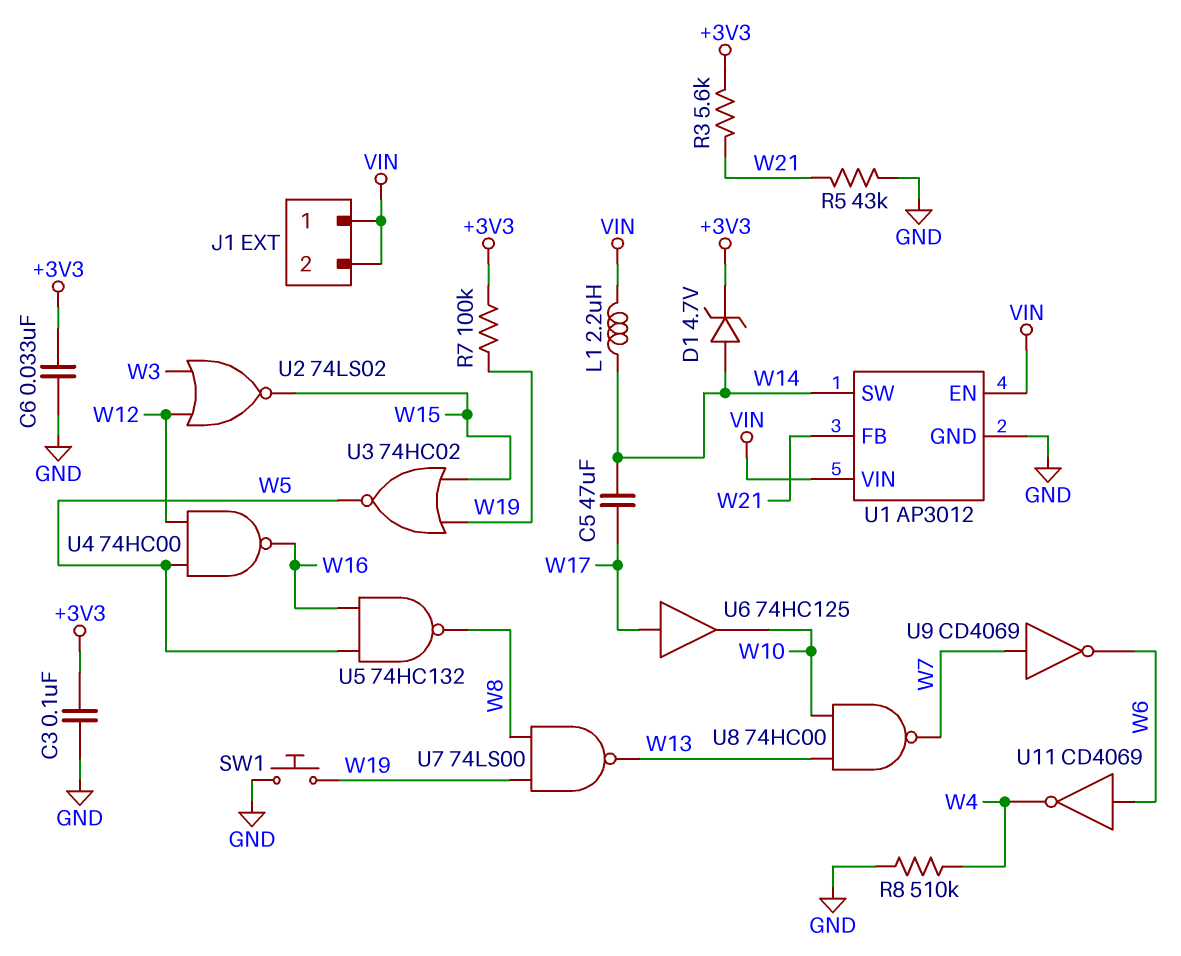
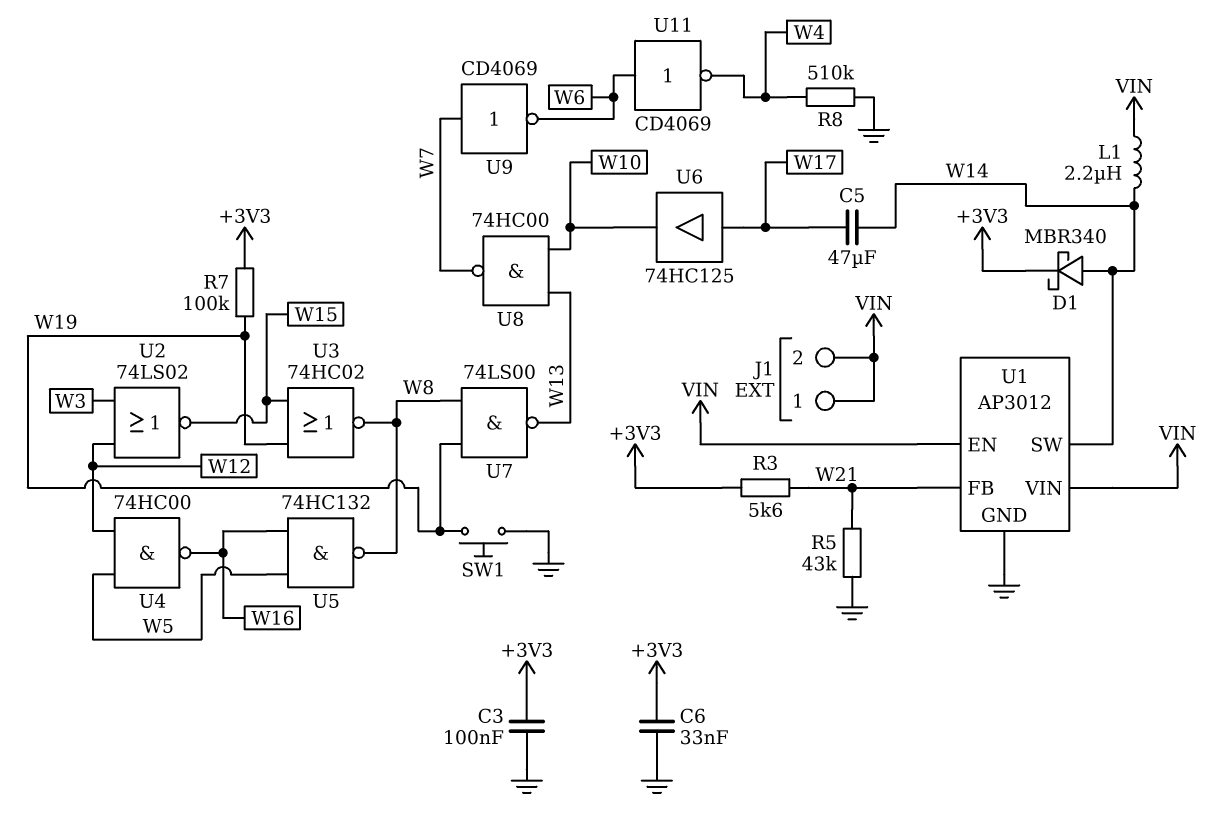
D1: zener 4.7V (A W14, K +3V3) -> schottky MBR340 (A W14, K +3V3)
U3: NOR 74HC02 (in W15, in W19, out W5) -> NOR 74HC02 (in W15, in W19, out W8)

